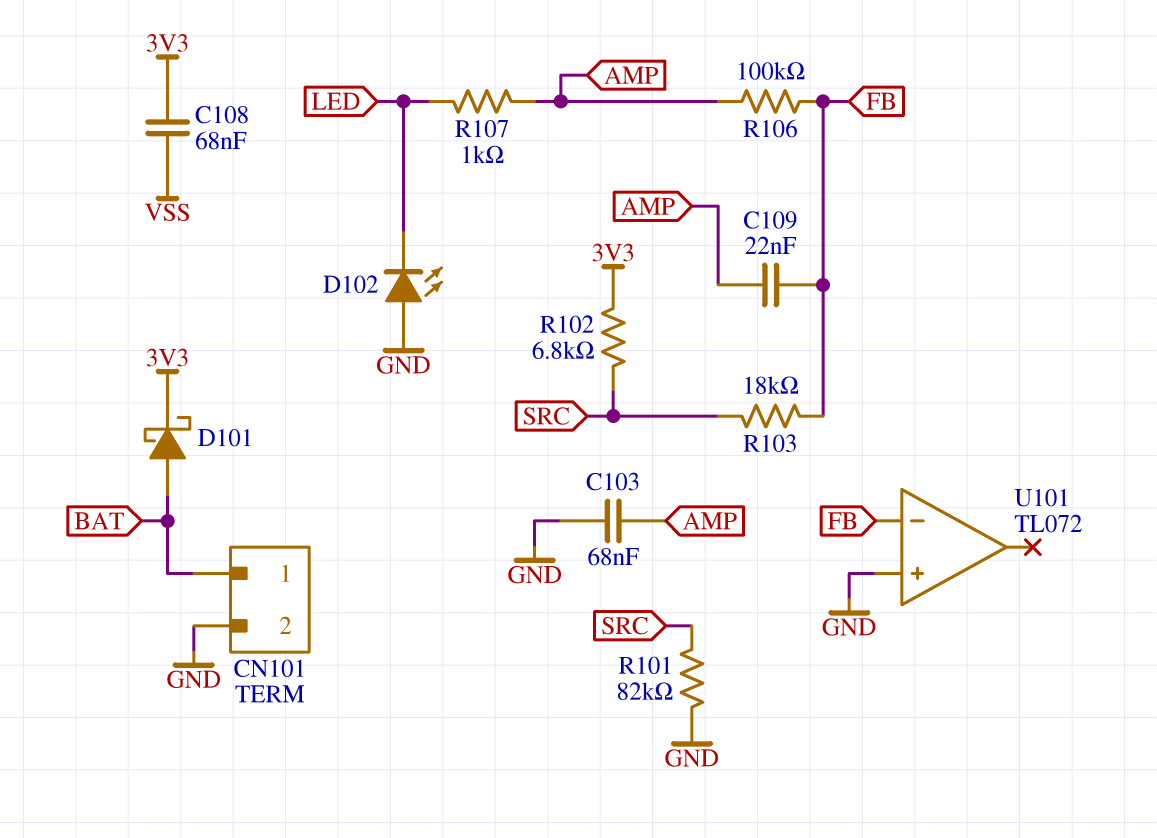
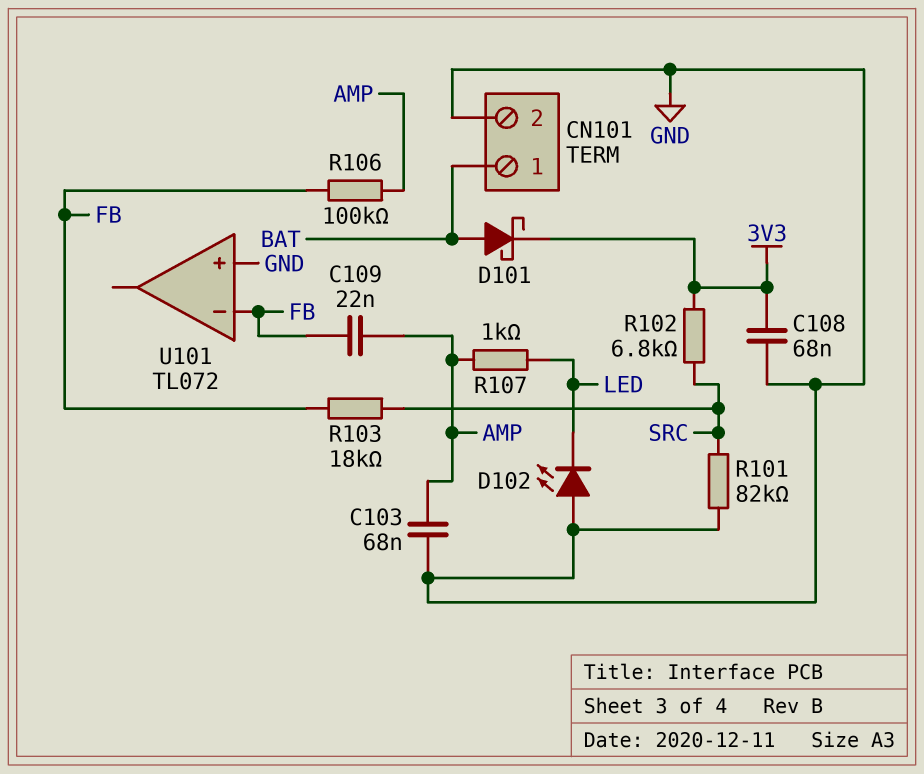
C108: 68nF (3V3, VSS) -> 68nF (3V3, GND)

